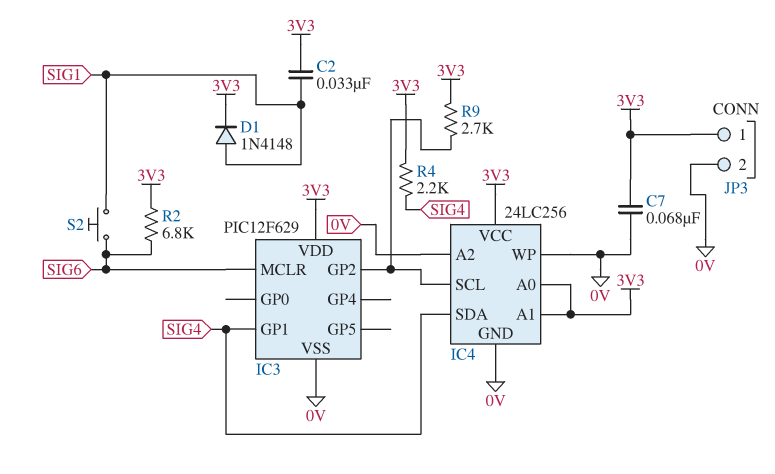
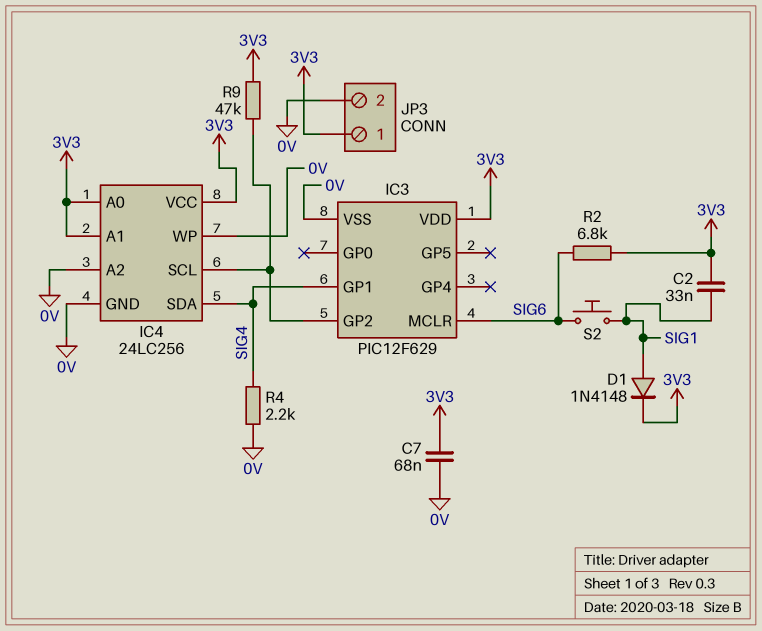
R4: 2.2k (3V3, SIG4) -> 2.2k (0V, SIG4)
R9: 2.7k (3V3, IC3/GP2) -> 47k (3V3, IC3/GP2)

